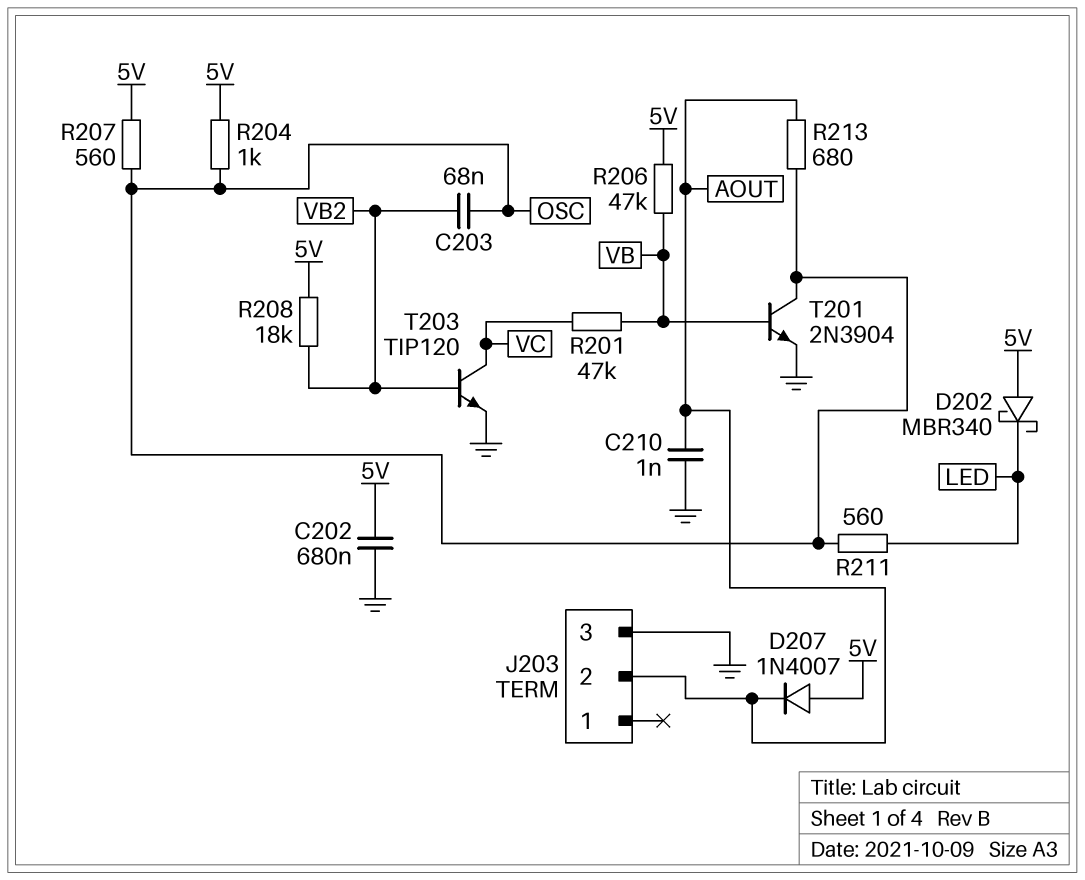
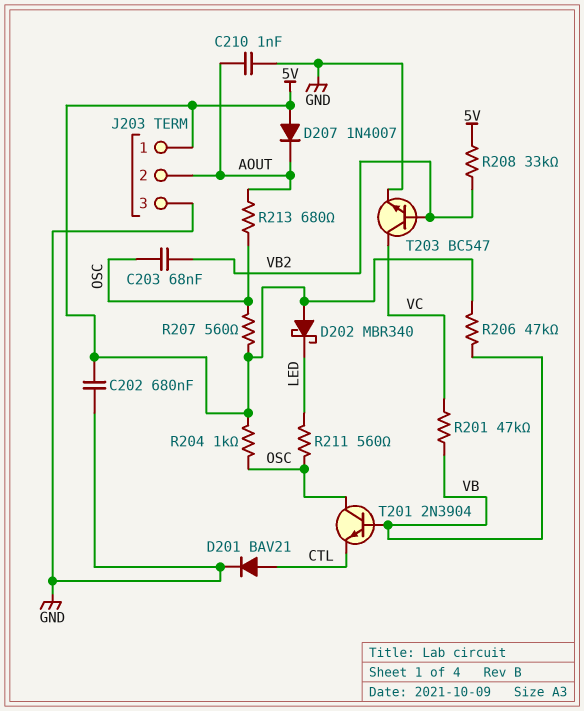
D201: none -> diode BAV21 (A CTL, K GND)
J203 pin 1: none -> 5V
R208: 18k (5V, VB2) -> 33k (5V, VB2)
T201: NPN 2N3904 (B VB, C OSC, E GND) -> NPN 2N3904 (B VB, C OSC, E CTL)
T203: NPN TIP120 (B VB2, C VC, E GND) -> NPN BC547 (B VB2, C VC, E GND)

